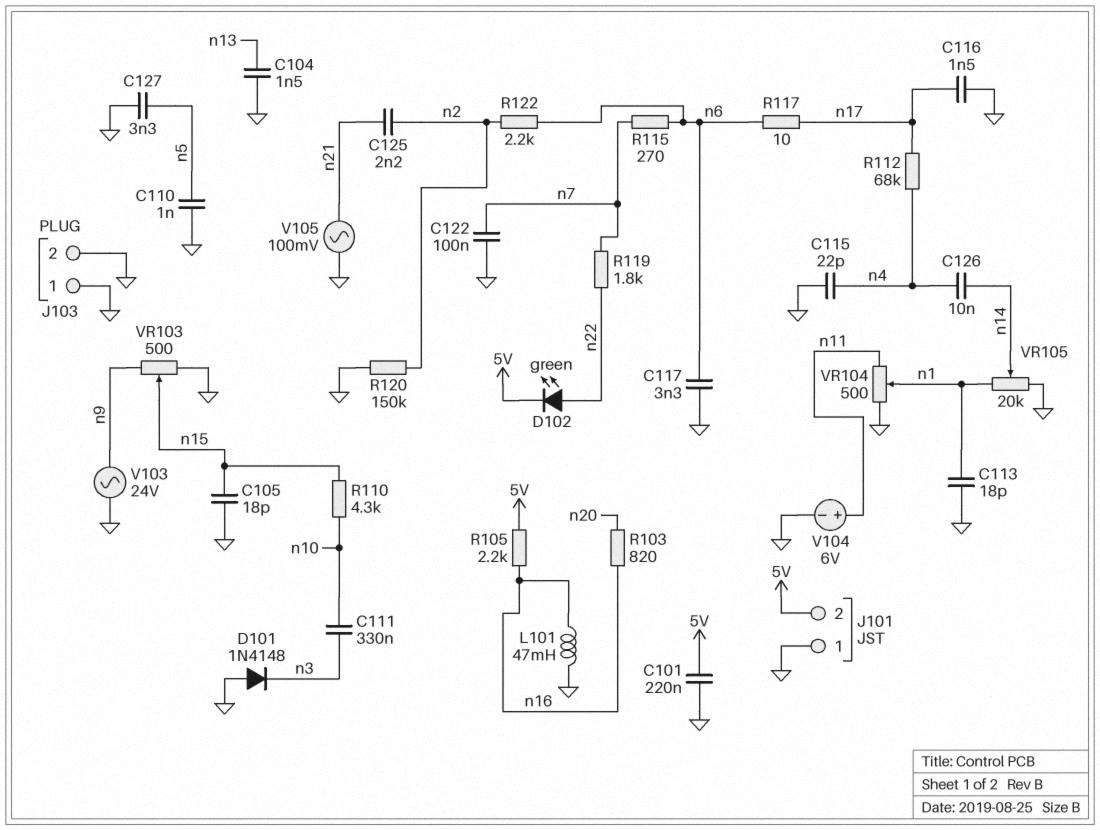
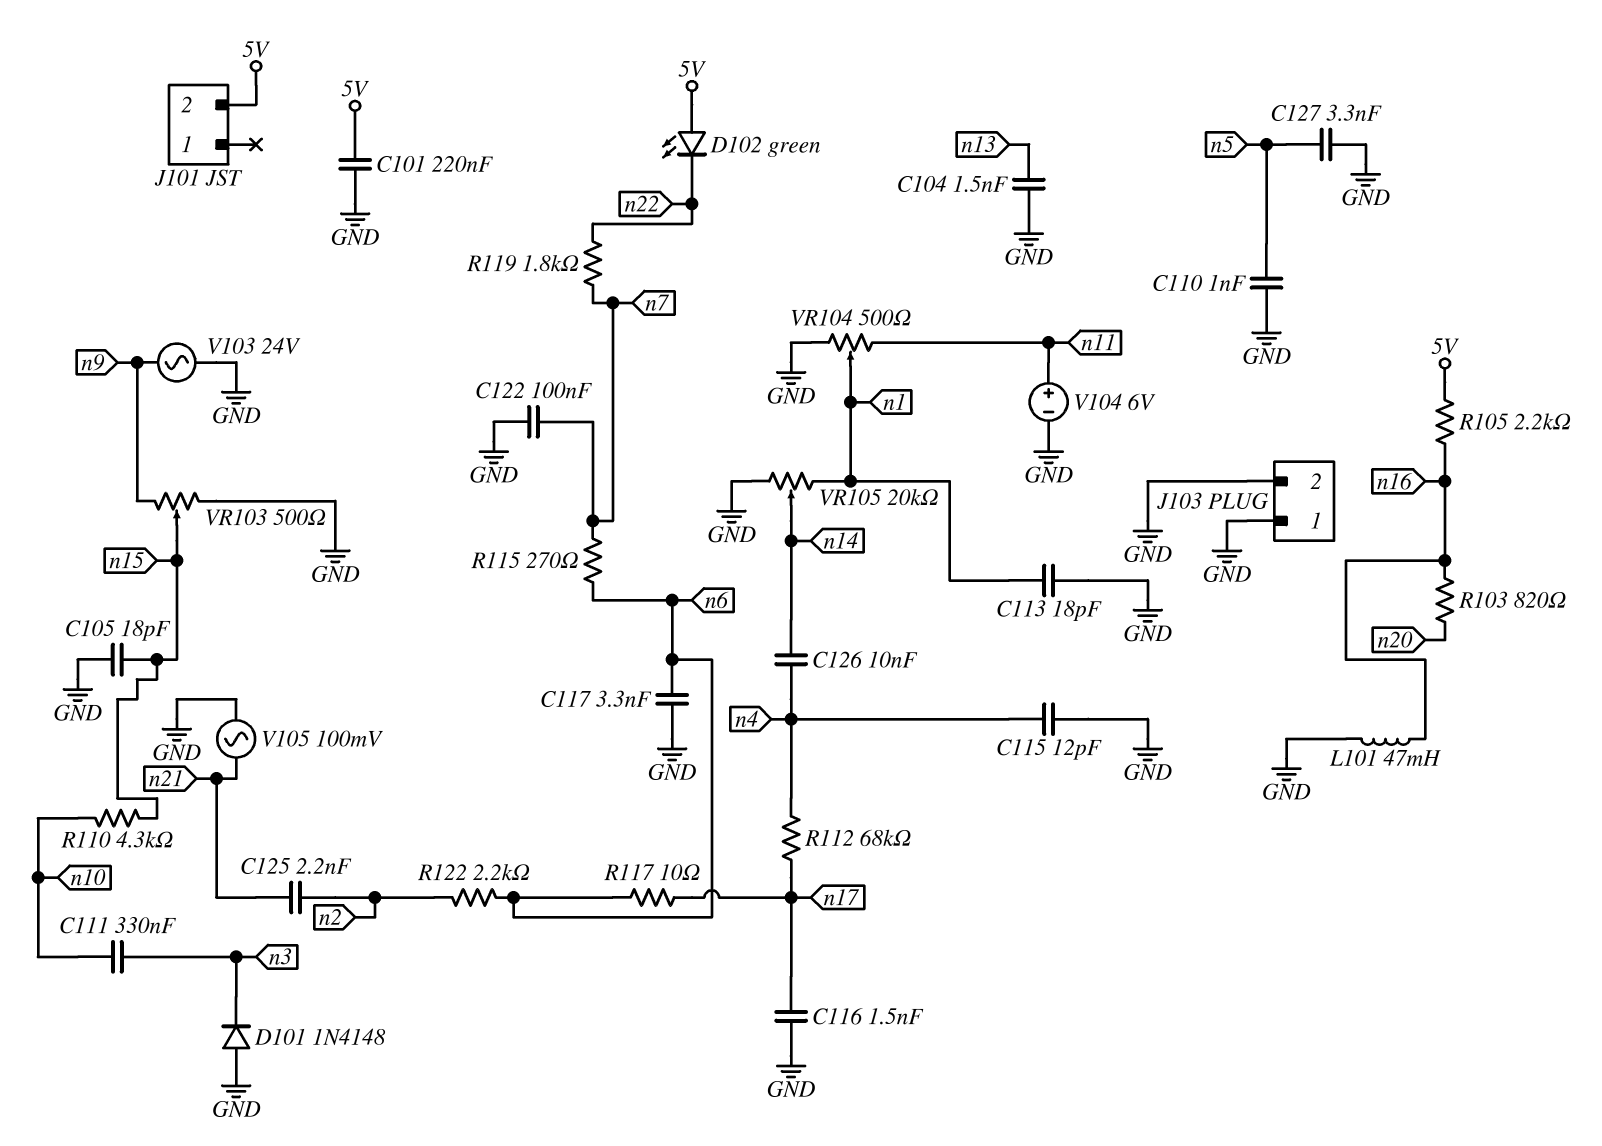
C115: 22pF (GND, n4) -> 12pF (GND, n4)
D102: LED green (A n22, K 5V) -> LED green (A 5V, K n22)
J101 pin 1: GND -> none
R120: 150k (GND, n2) -> none

